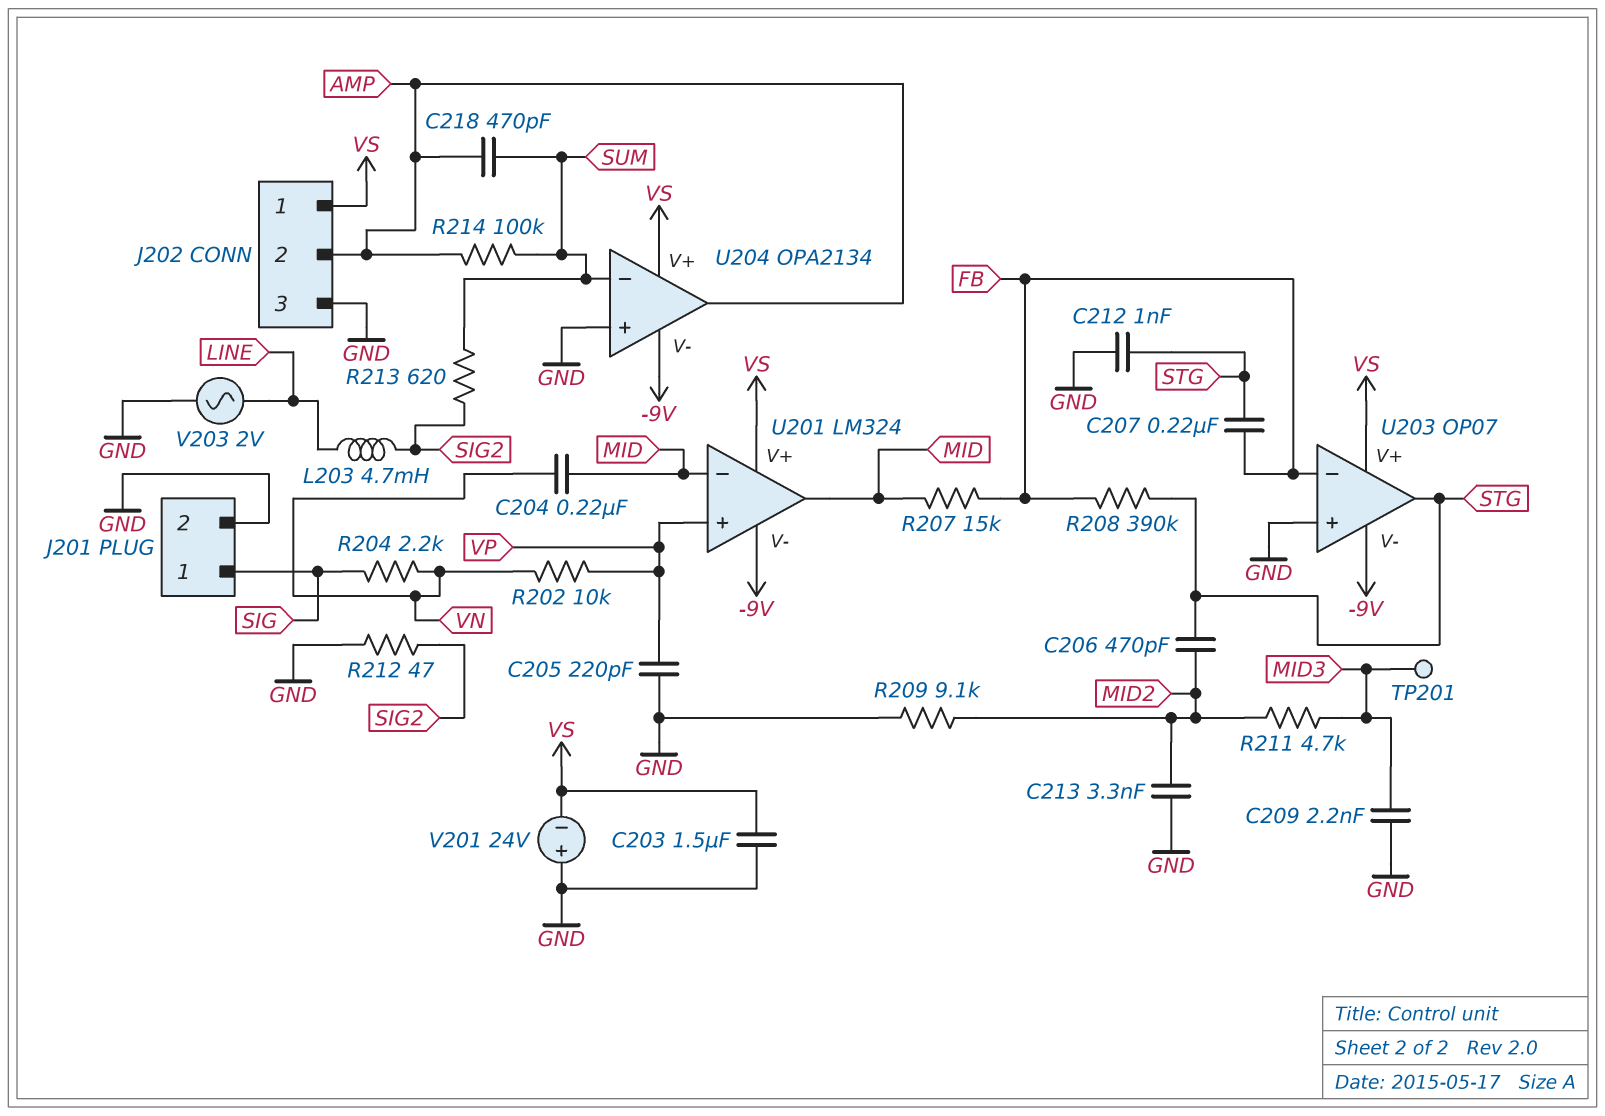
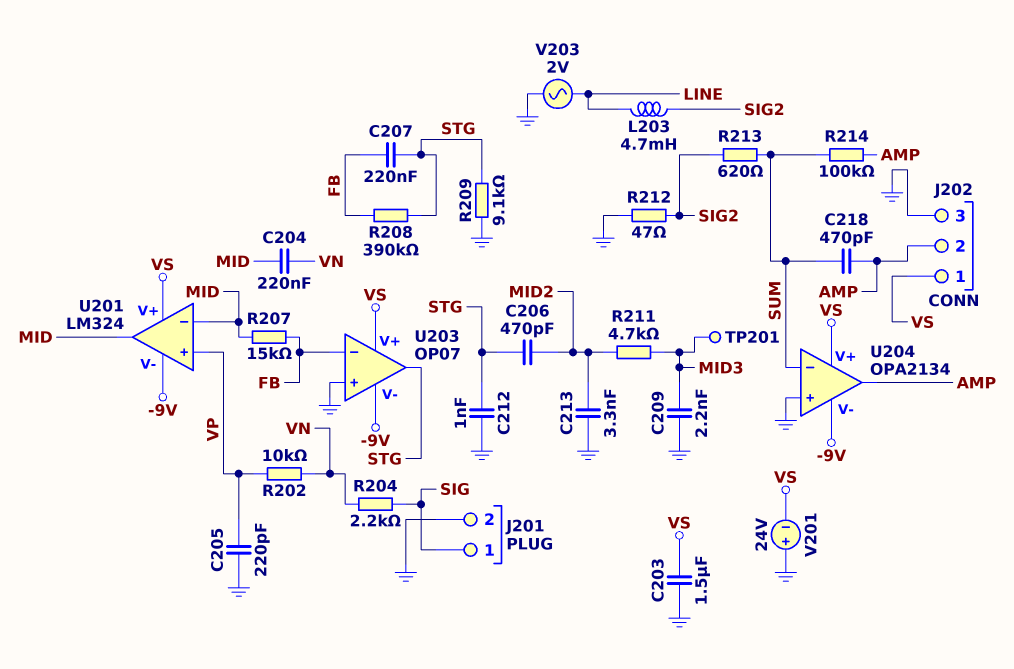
R209: 9.1k (GND, MID2) -> 9.1k (GND, STG)

